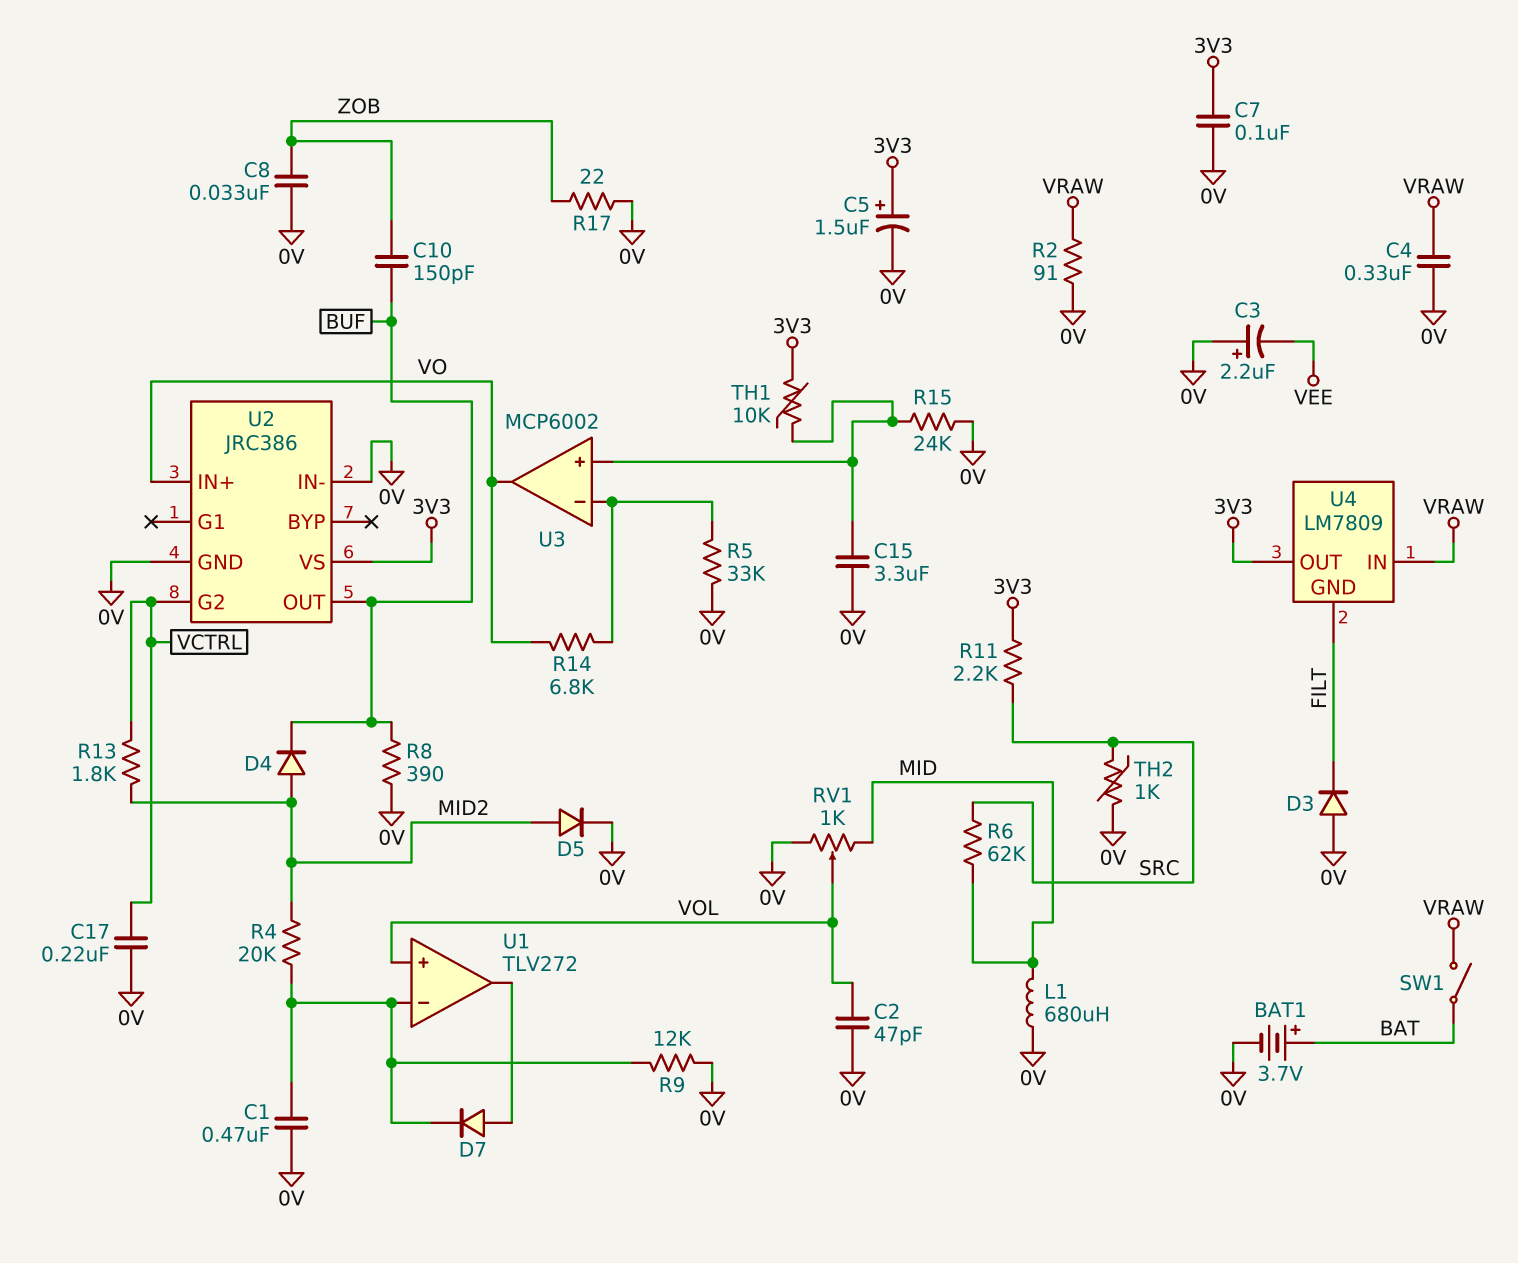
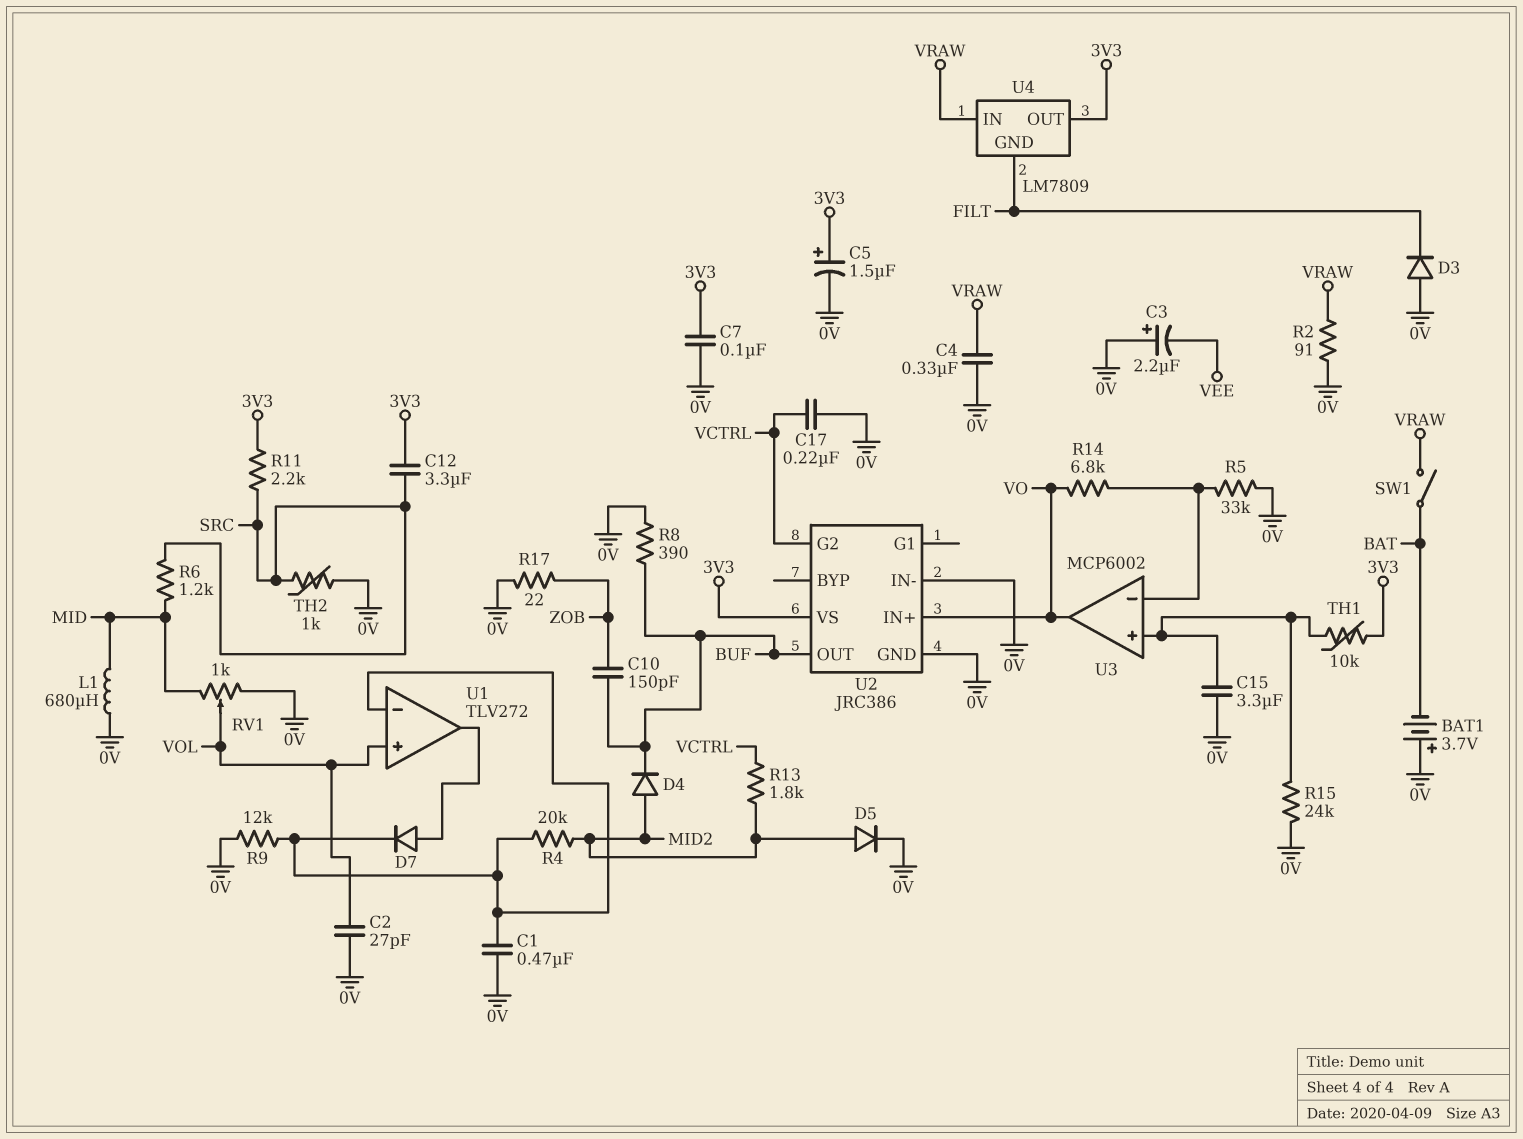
BAT1: 3.7V (plus BAT, minus 0V) -> 3.7V (plus 0V, minus BAT)
C2: 47pF (0V, VOL) -> 27pF (0V, VOL)
C8: 33nF (0V, ZOB) -> none
C12: none -> 3.3uF (3V3, SRC)
R6: 62k (MID, SRC) -> 1.2k (MID, SRC)

